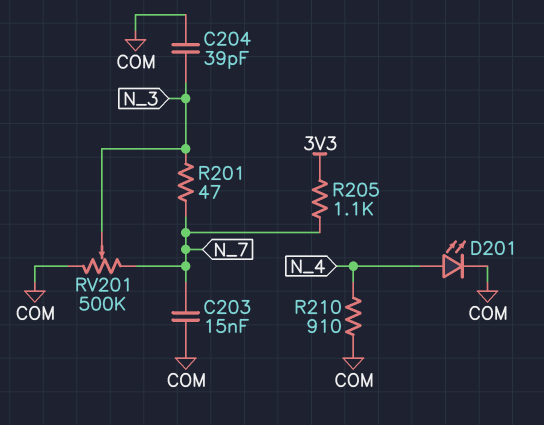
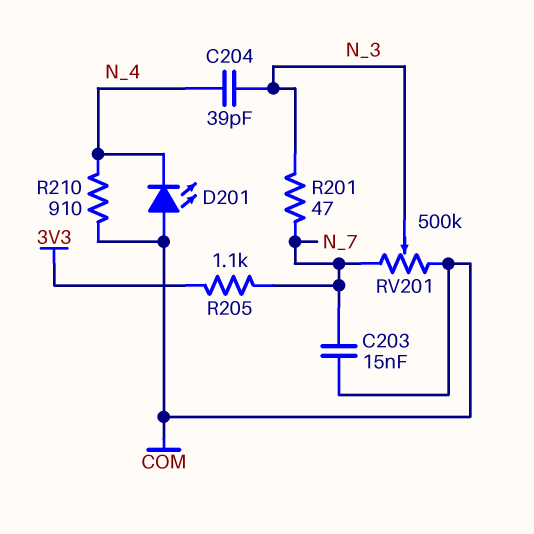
C204: 39pF (COM, N_3) -> 39pF (N_3, N_4)
D201: LED (A N_4, K COM) -> LED (A COM, K N_4)

